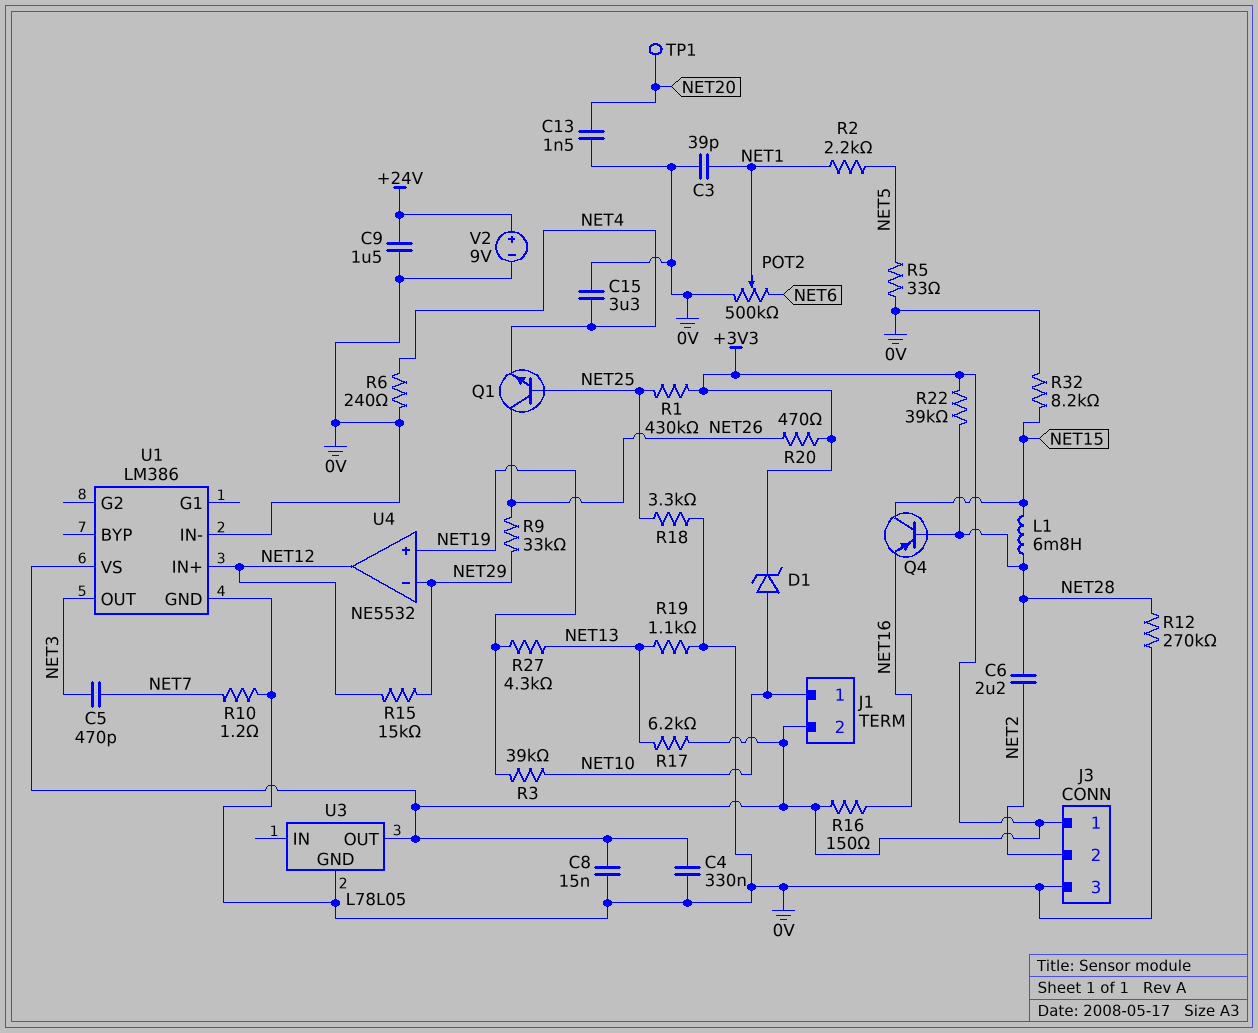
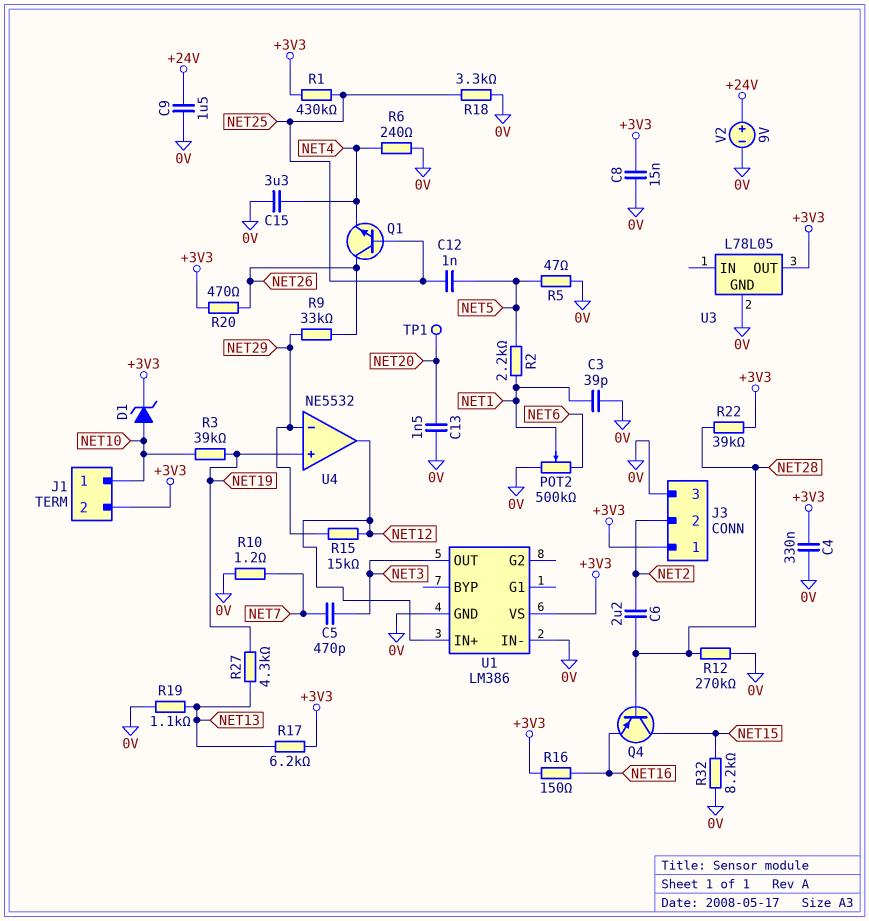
C12: none -> 1nF (NET5, NET25)
L1: 6.8mH (NET15, NET28) -> none
R5: 33 (0V, NET5) -> 47 (0V, NET5)

